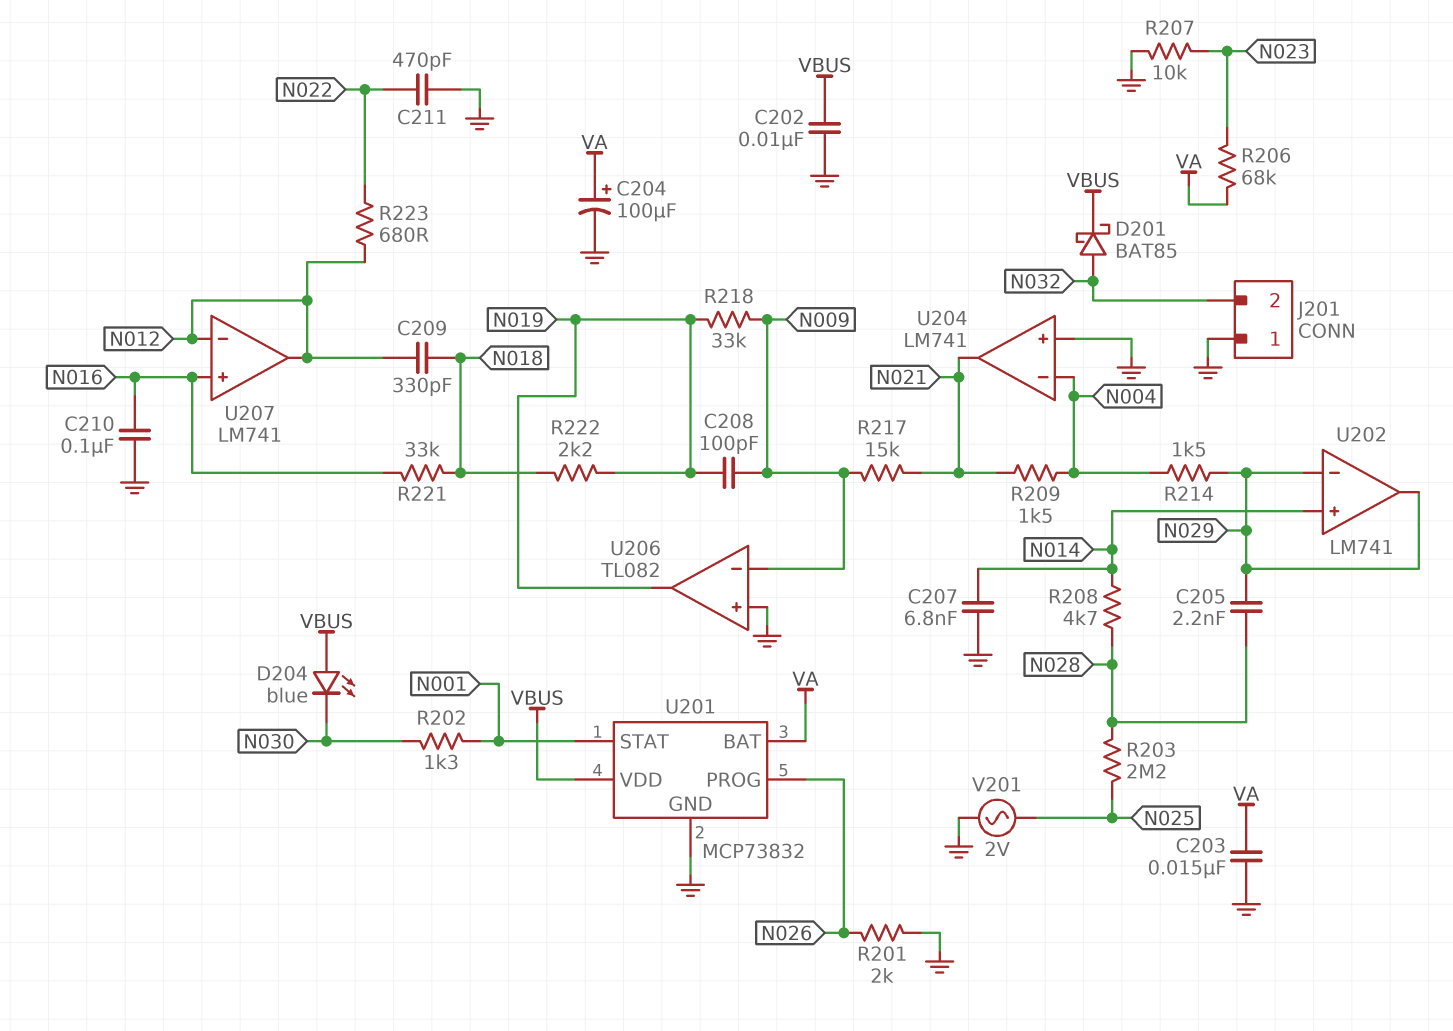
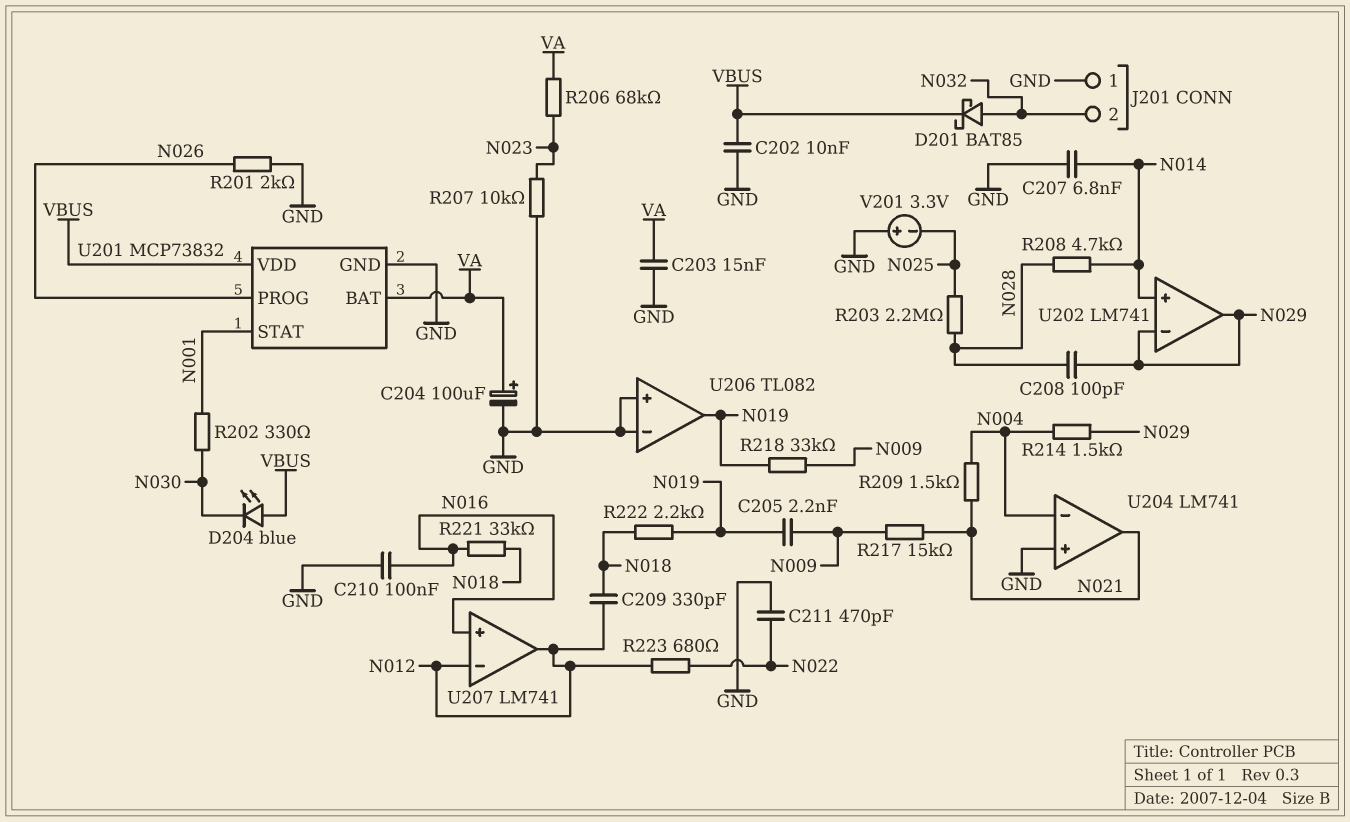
C205: 2.2nF (N028, N029) -> 2.2nF (N009, N019)
C208: 100pF (N009, N019) -> 100pF (N028, N029)
R202: 1.3k (N001, N030) -> 330 (N001, N030)
U206 pin in-: N009 -> GND
V201: AC 2V (GND, N025) -> 3.3V (plus GND, minus N025)

